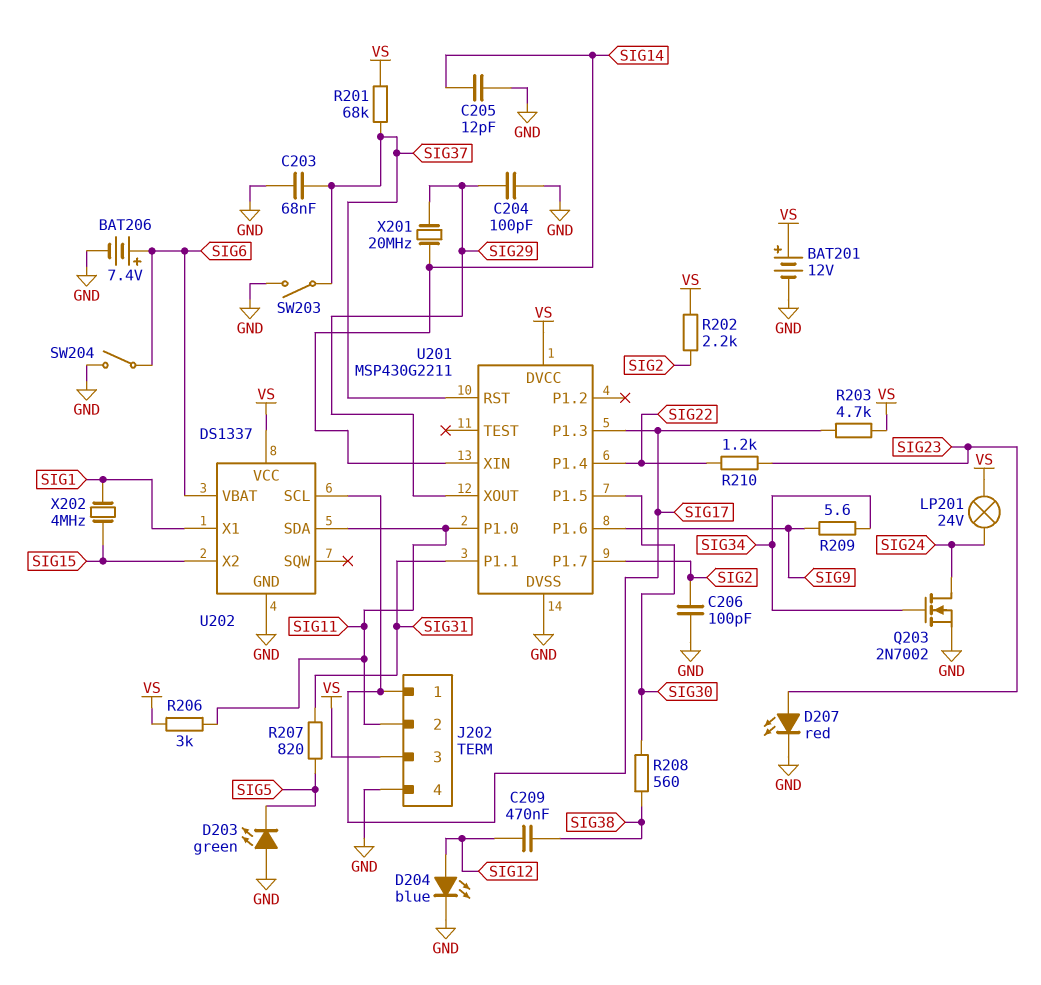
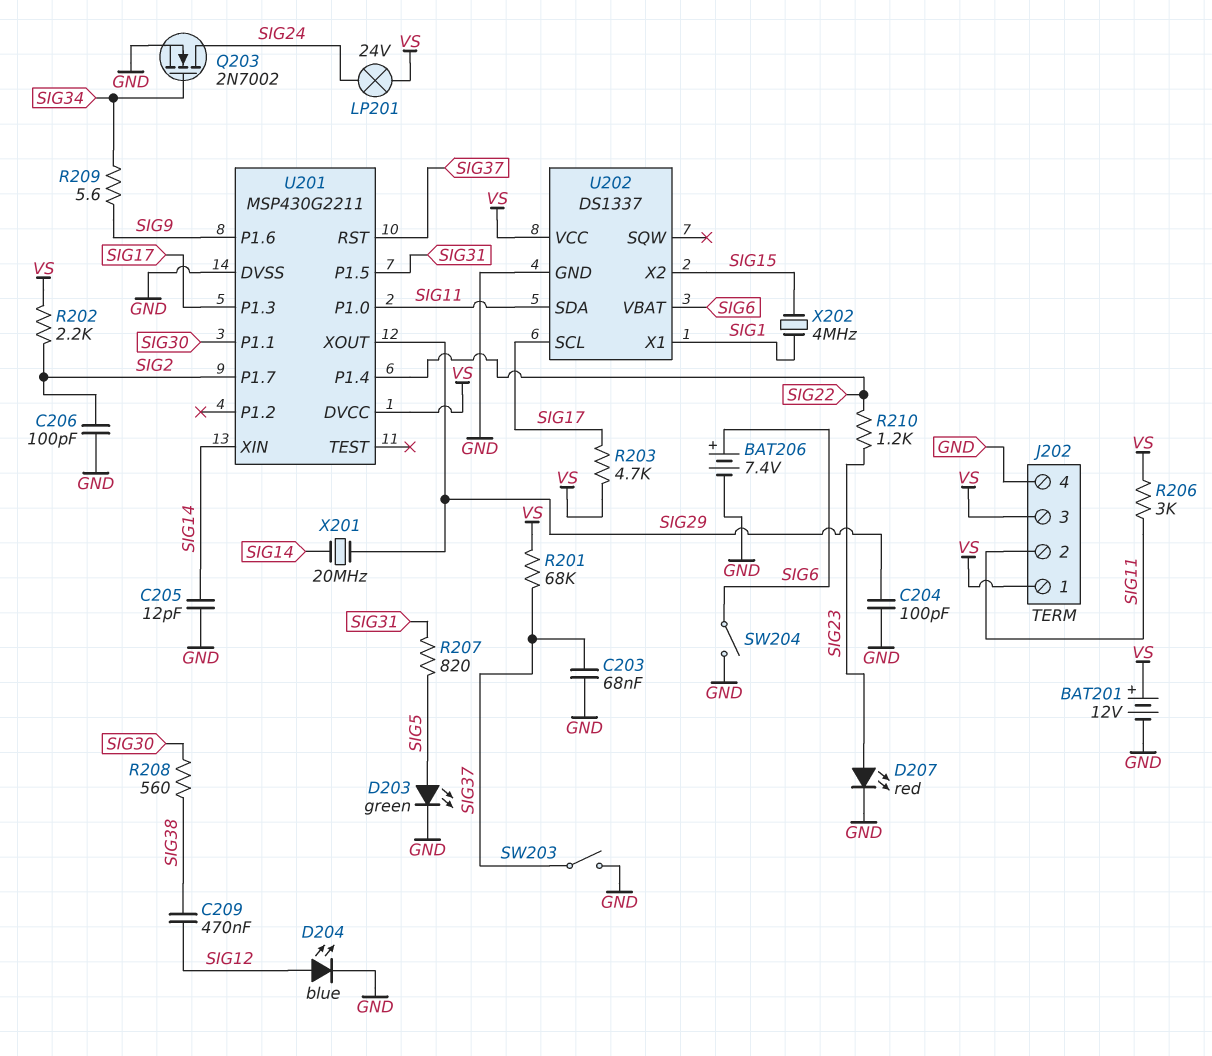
D203: LED green (A GND, K SIG5) -> LED green (A SIG5, K GND)
J202 pin 1: SIG17 -> VS
U201 pin P1.1: SIG31 -> SIG30
U201 pin P1.5: SIG30 -> SIG31

